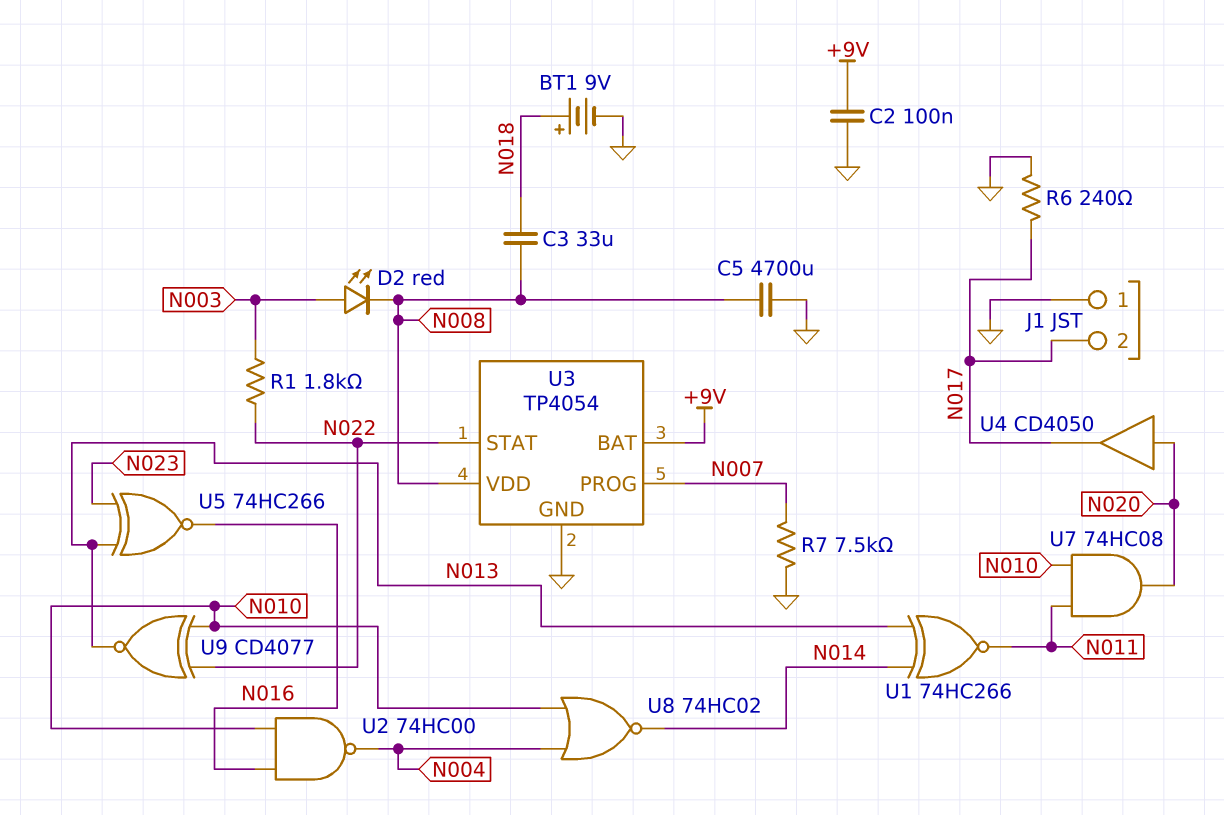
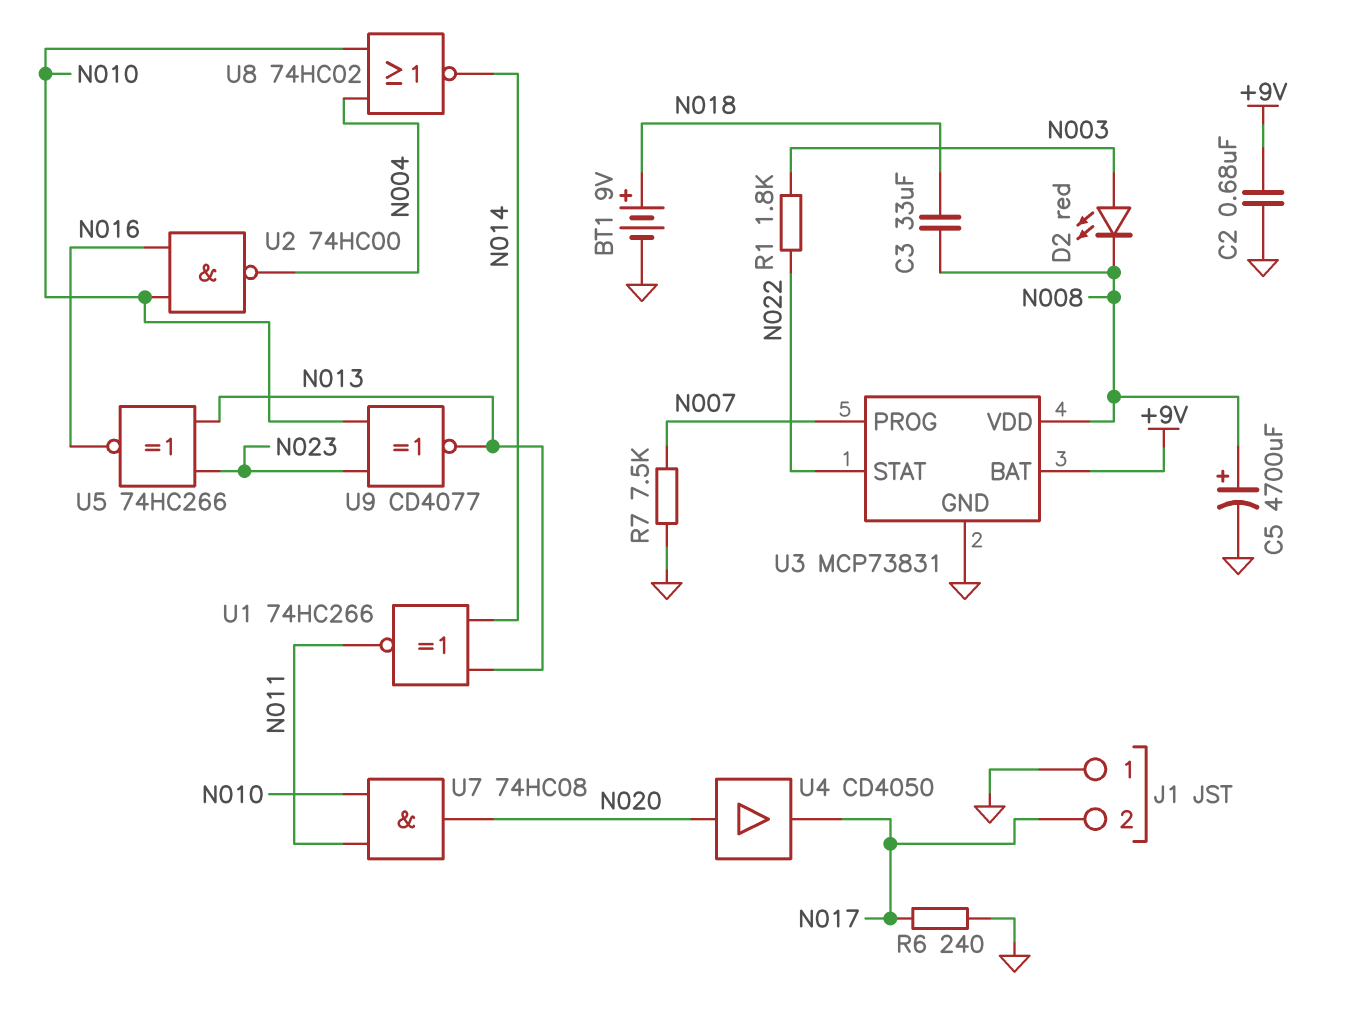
C2: 100nF (+9V, GND) -> 680nF (+9V, GND)
C5: 4700uF (GND, N008) -> 4700uF (plus N008, minus GND)
U3: TP4054 -> MCP73831
U9: XNOR CD4077 (in N010, in N022, out N013) -> XNOR CD4077 (in N010, in N023, out N013)

